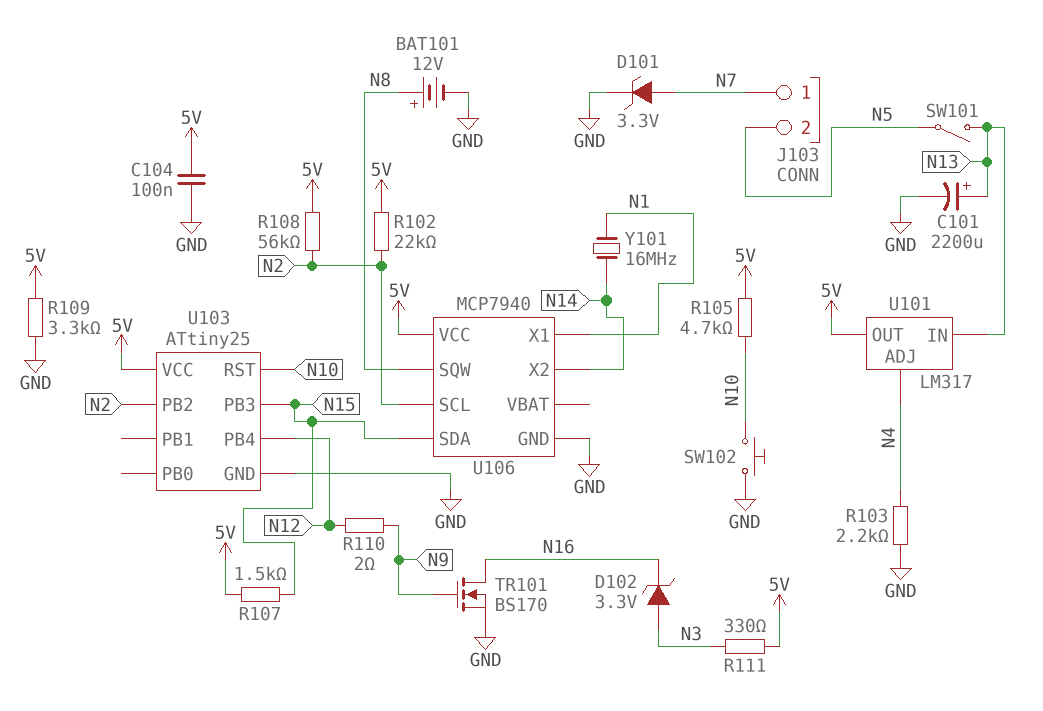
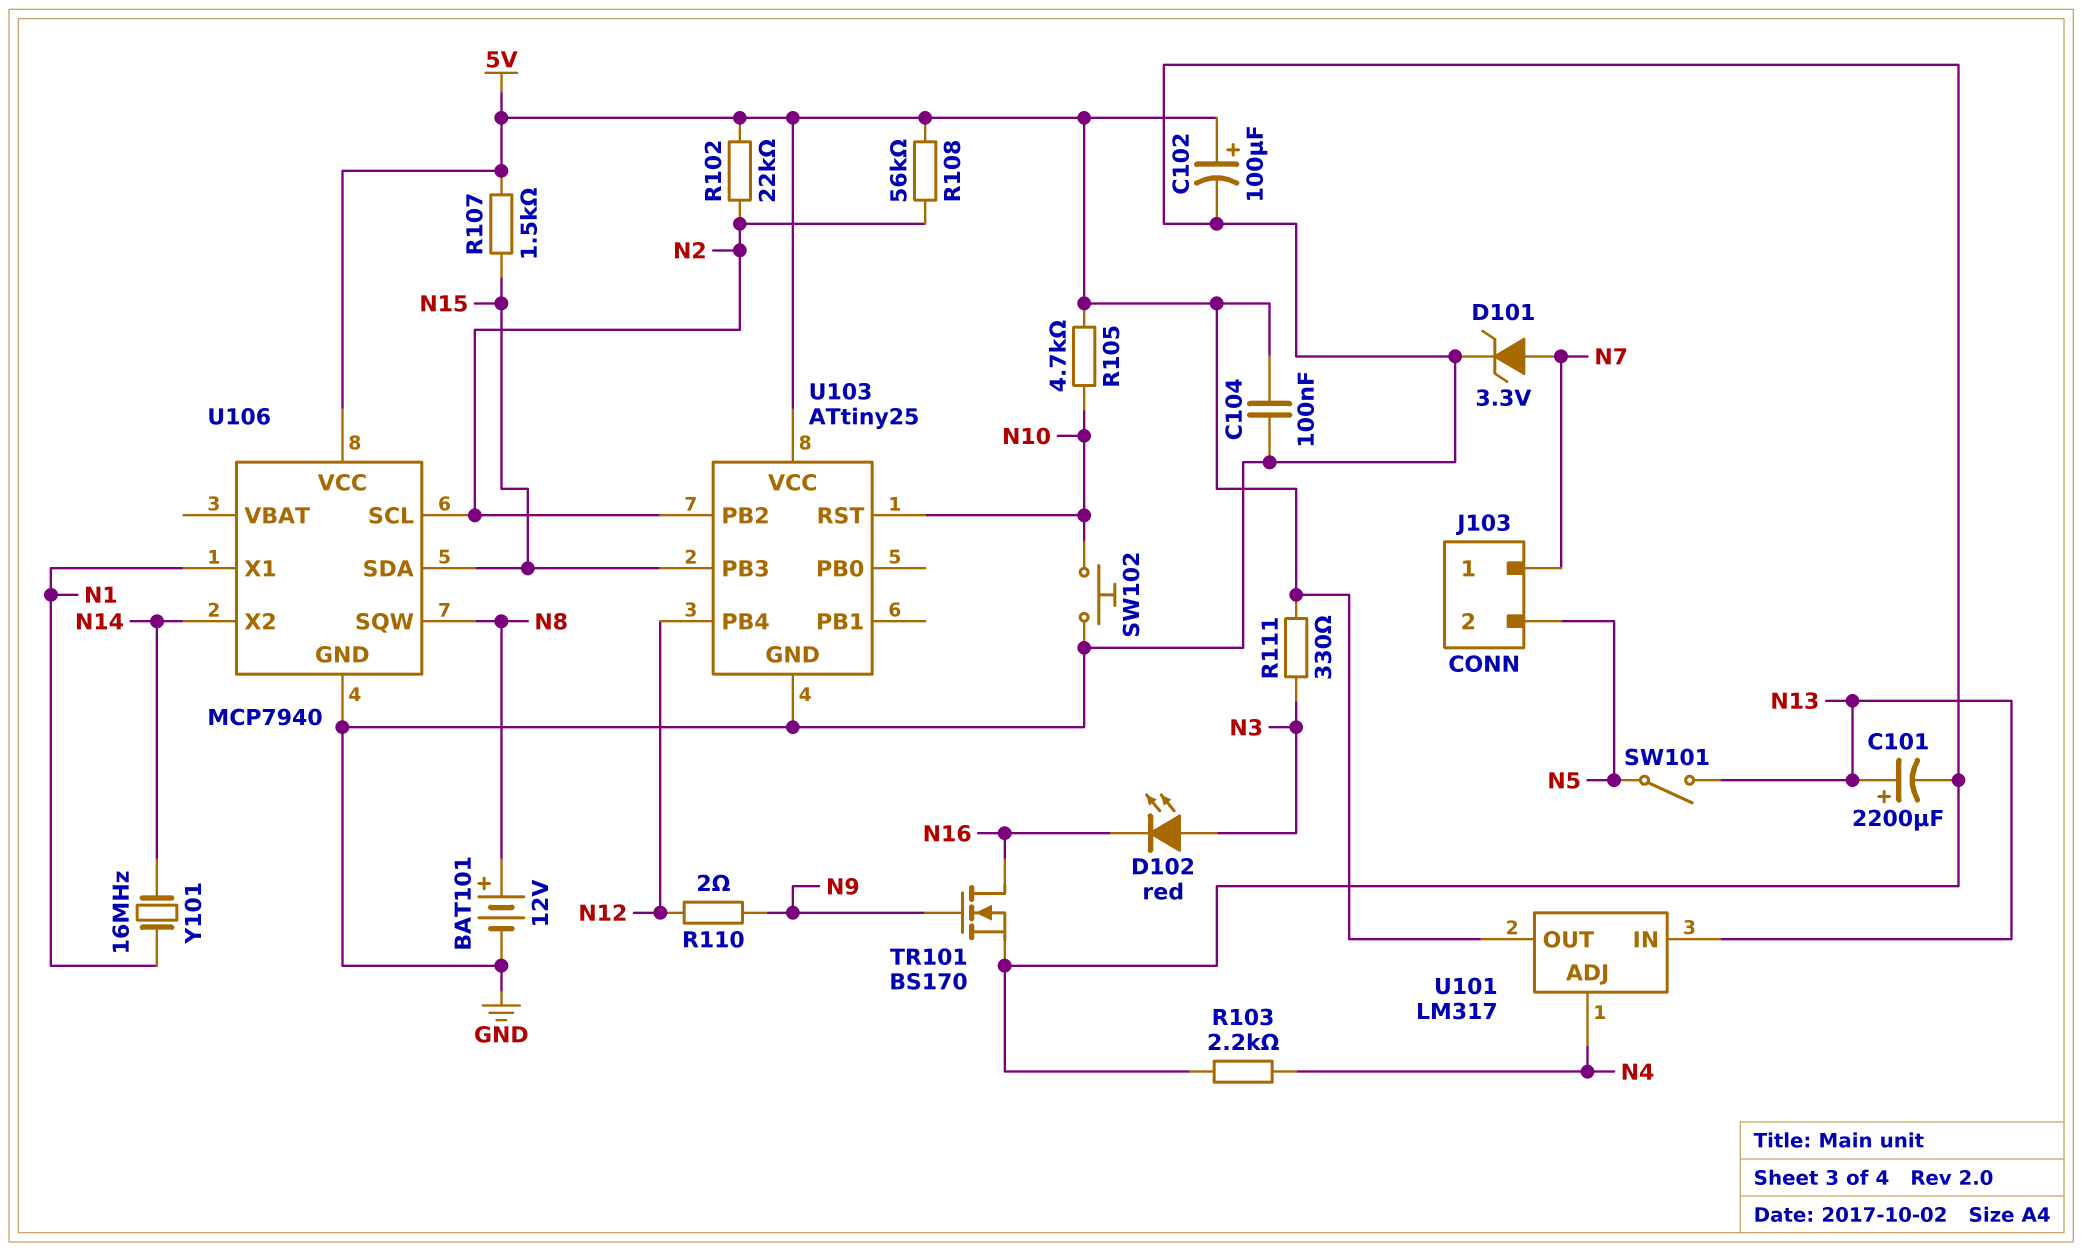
C102: none -> 100uF (plus 5V, minus GND)
D102: zener 3.3V (A N3, K N16) -> LED red (A N3, K N16)
R109: 3.3k (5V, GND) -> none

